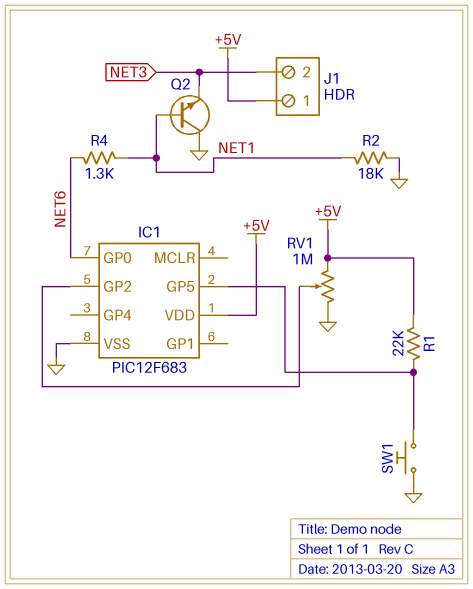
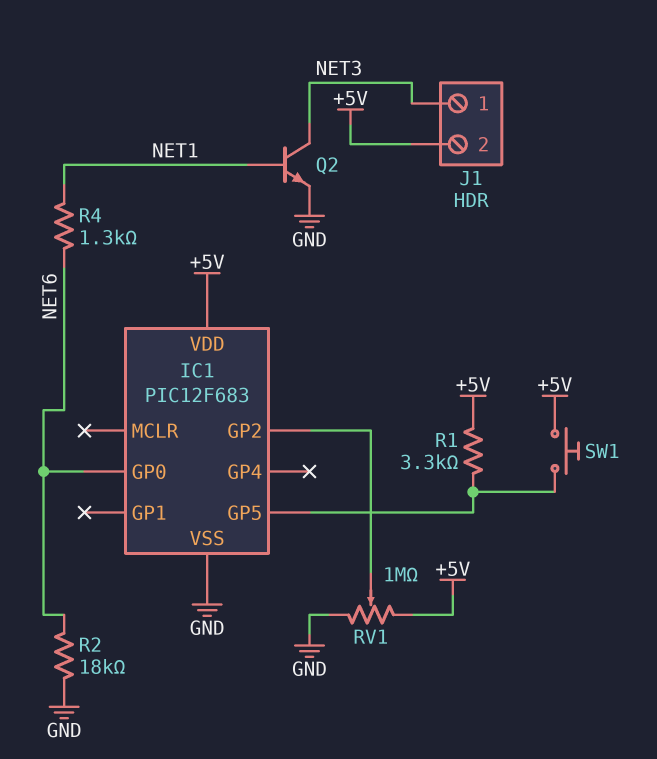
J1 pin 1: +5V -> NET3
J1 pin 2: NET3 -> +5V
Q2: NPN (B NET1, C GND, E NET3) -> NPN (B NET1, C NET3, E GND)
R1: 22k (+5V, IC1/GP5) -> 3.3k (+5V, IC1/GP5)
R2: 18k (GND, NET1) -> 18k (GND, NET6)
SW1: button (GND, IC1/GP5) -> button (+5V, IC1/GP5)

